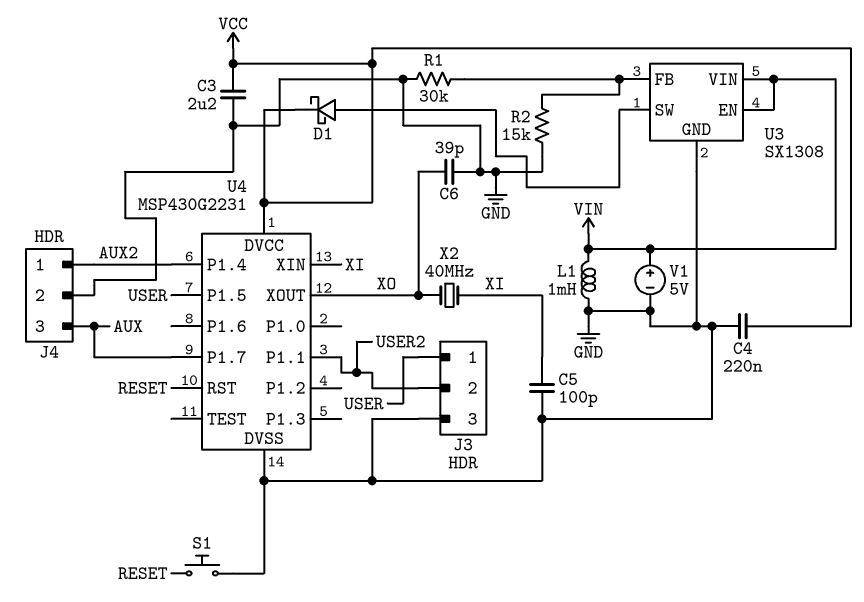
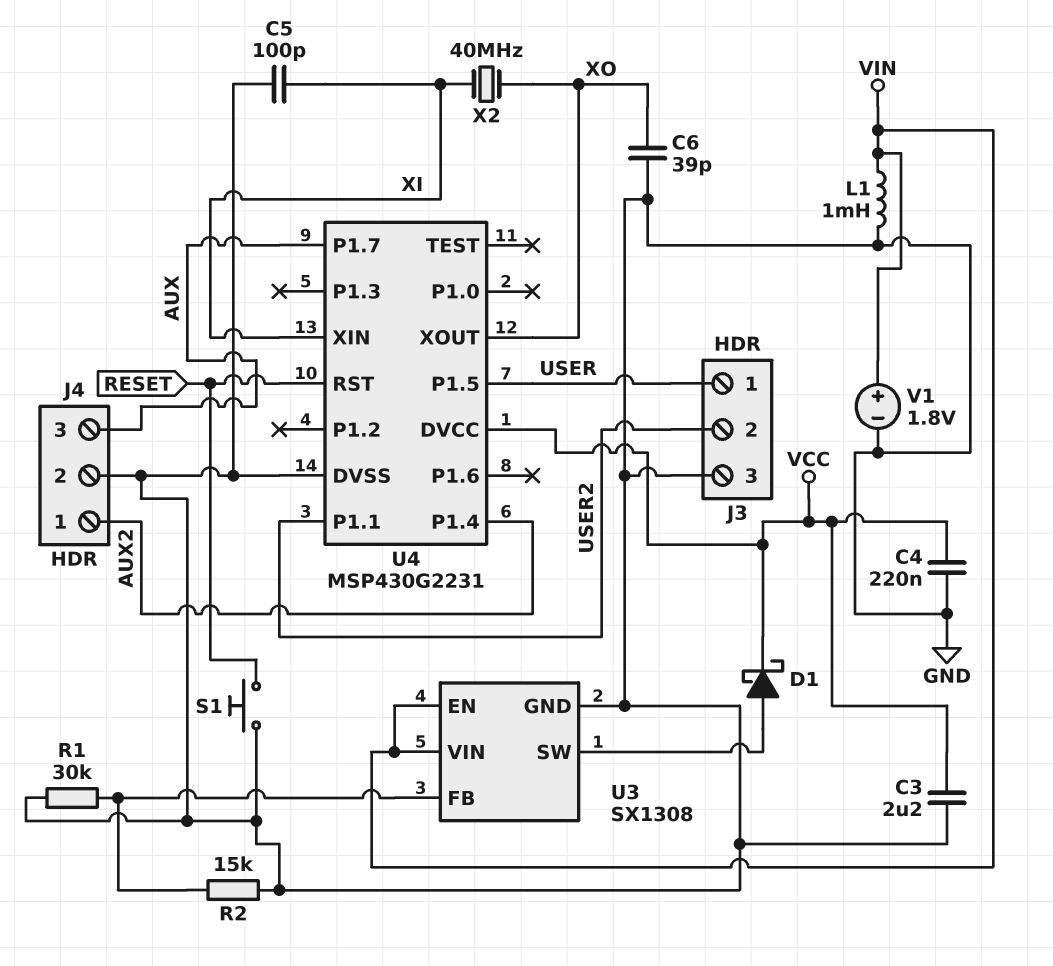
V1: 5V (plus VIN, minus GND) -> 1.8V (plus VIN, minus GND)

